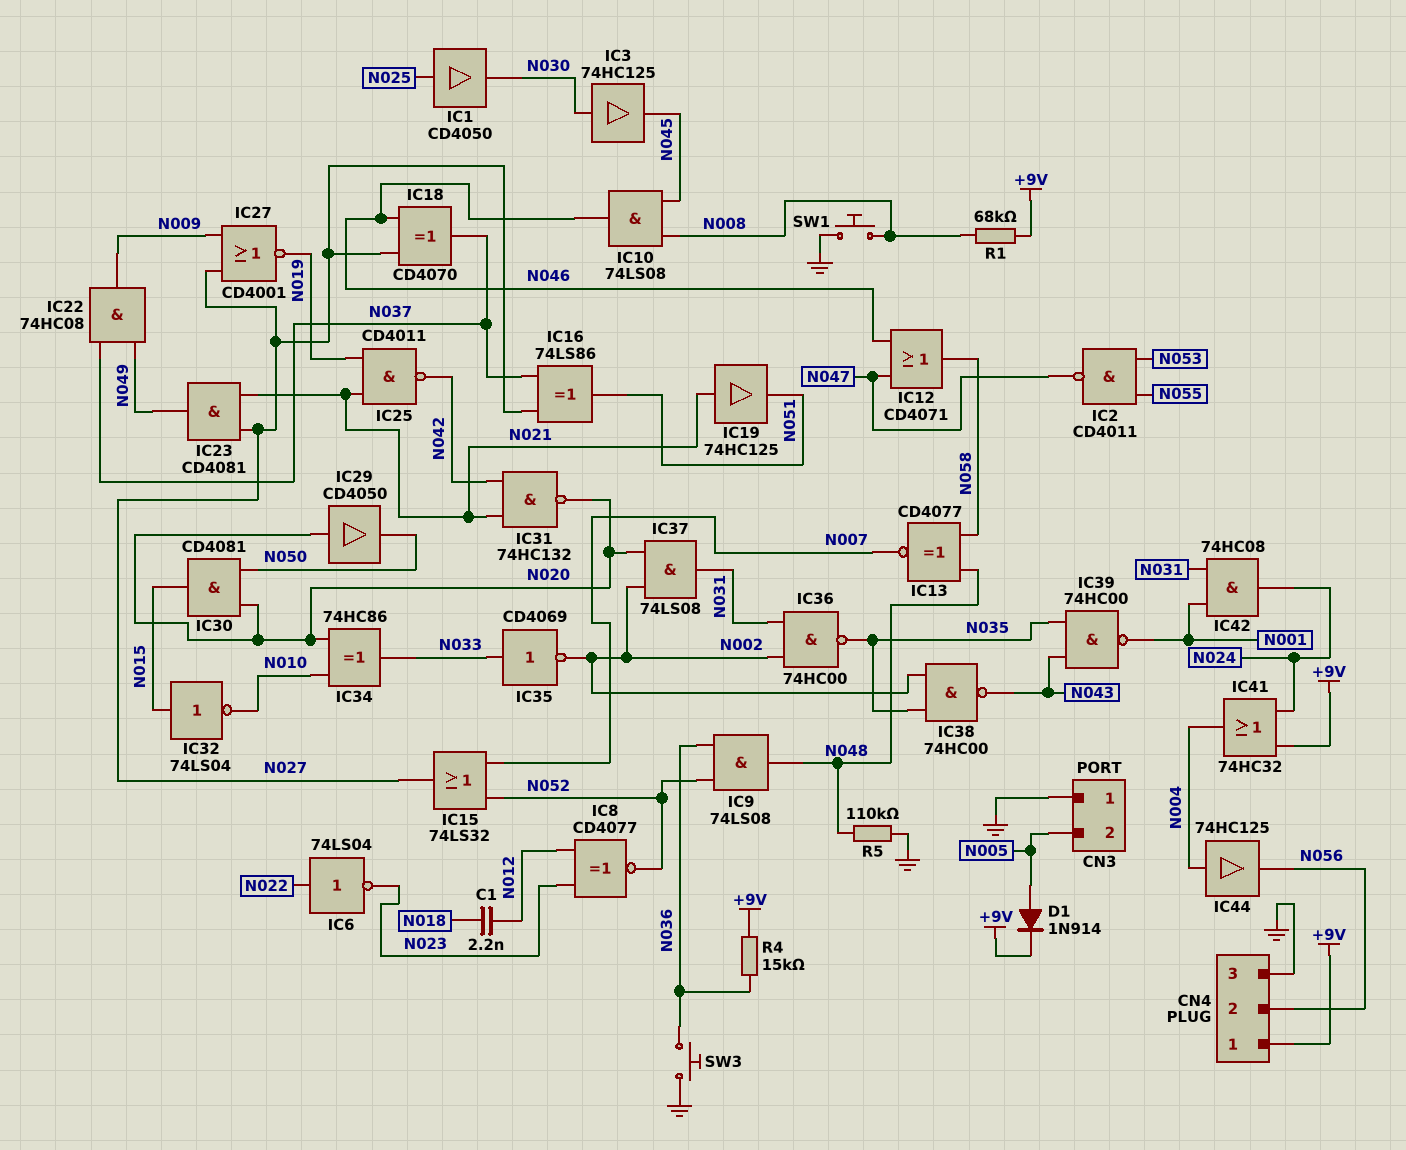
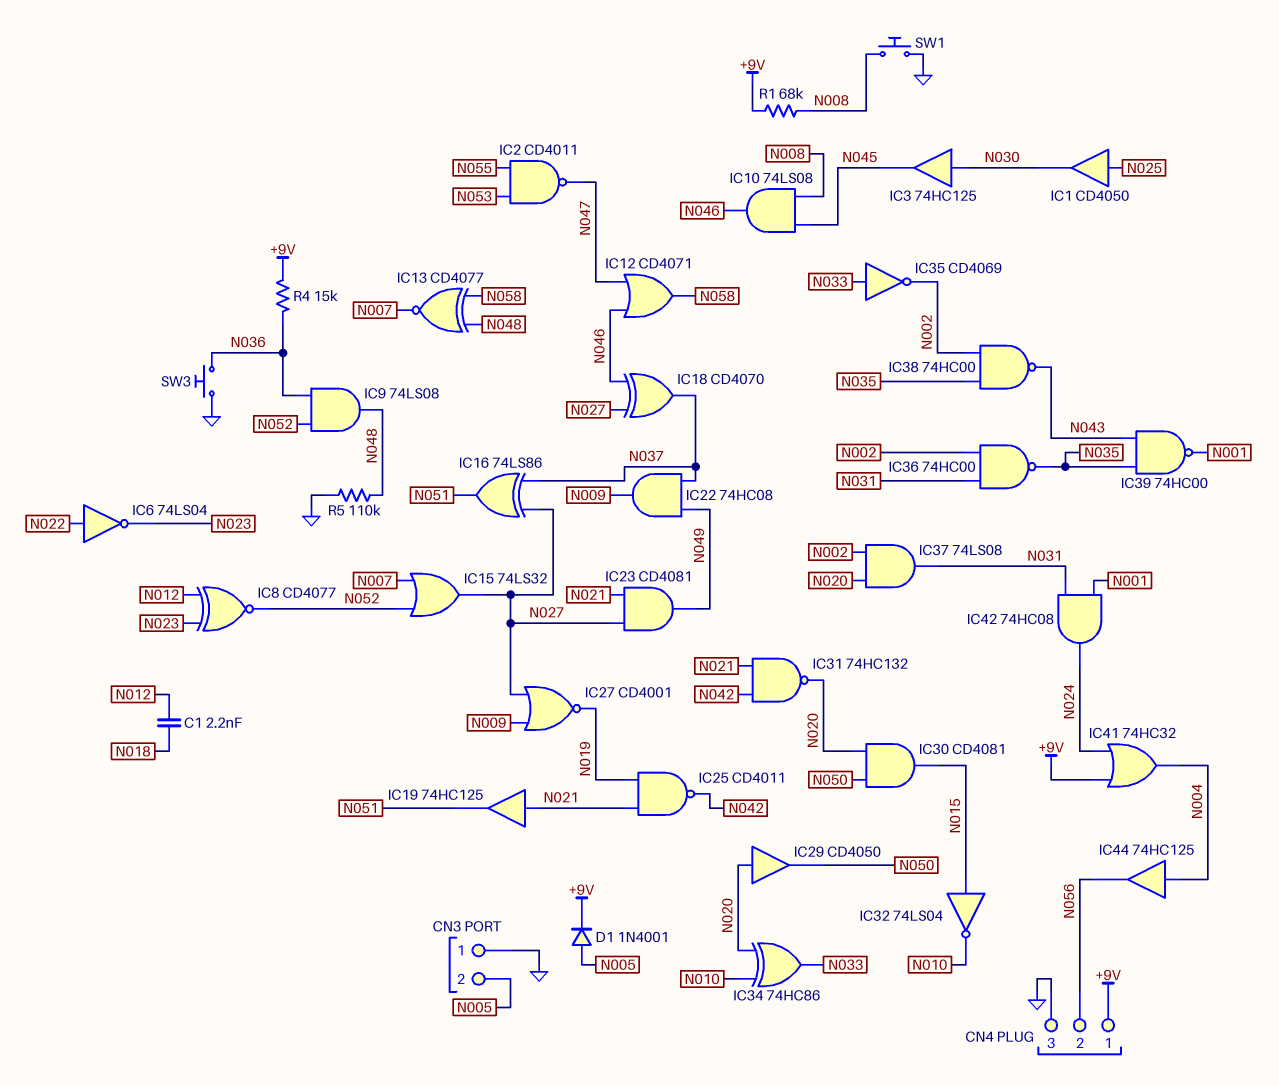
D1: diode 1N914 (A N005, K +9V) -> diode 1N4001 (A N005, K +9V)

